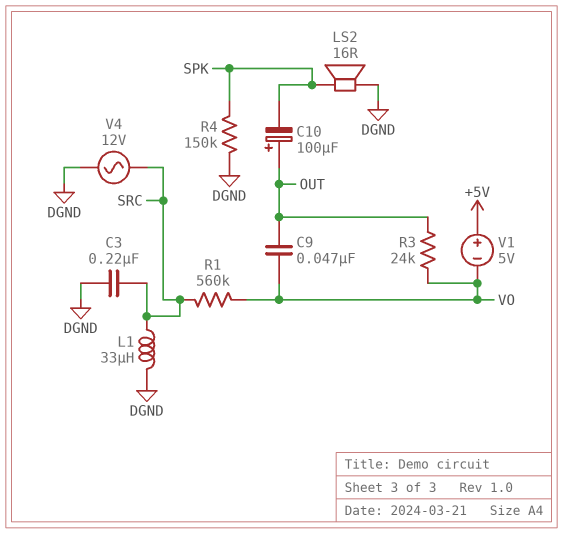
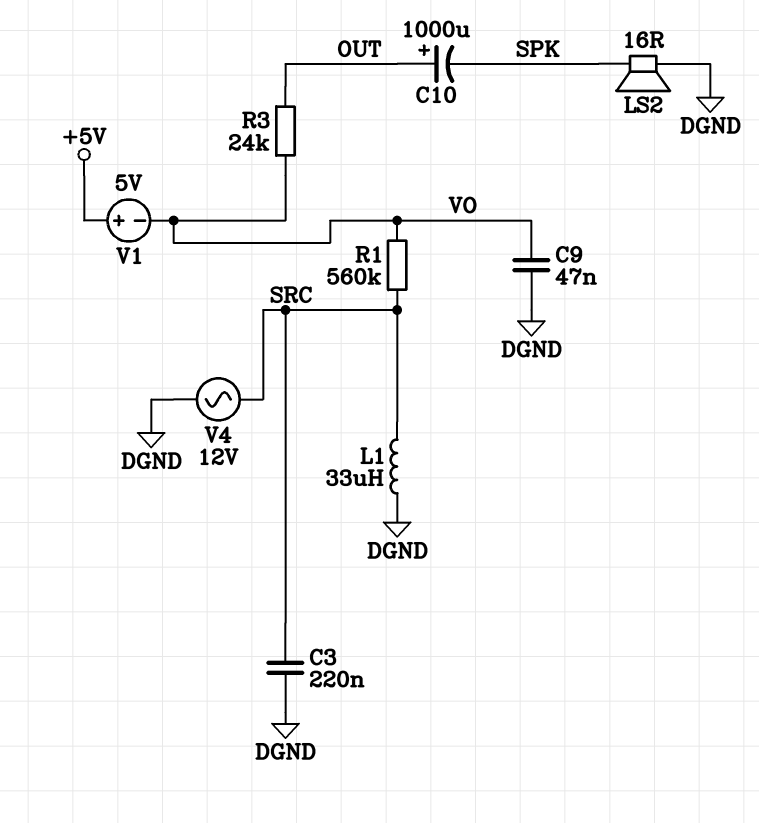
C9: 47nF (OUT, VO) -> 47nF (DGND, VO)
C10: 100uF (plus OUT, minus SPK) -> 1000uF (plus OUT, minus SPK)
R4: 150k (DGND, SPK) -> none

